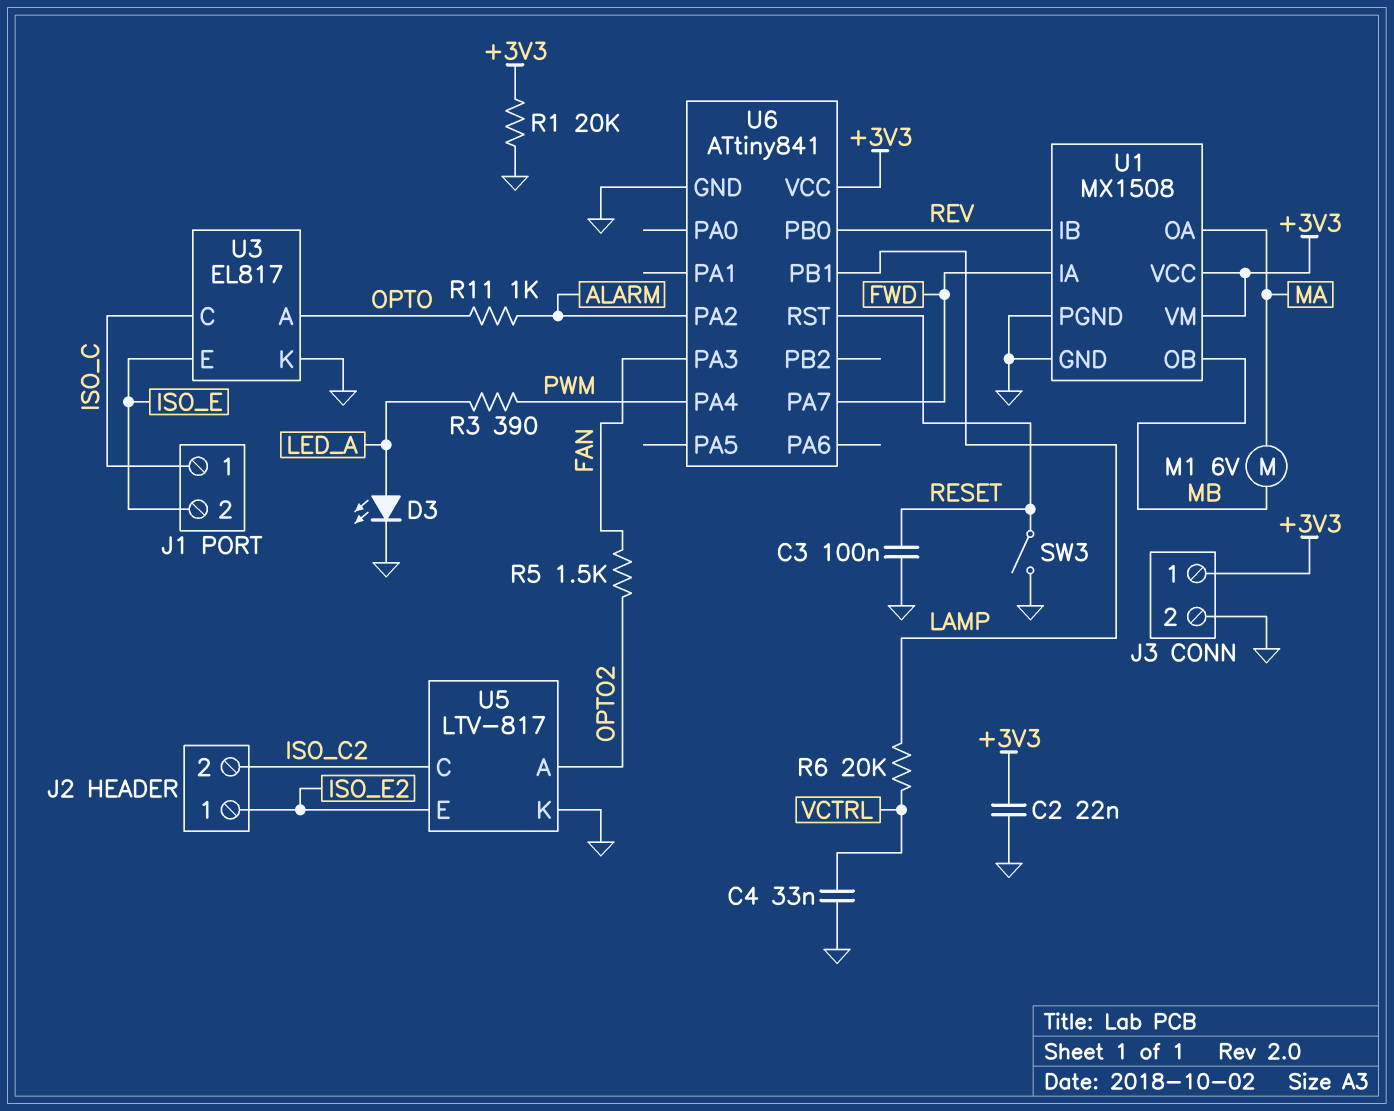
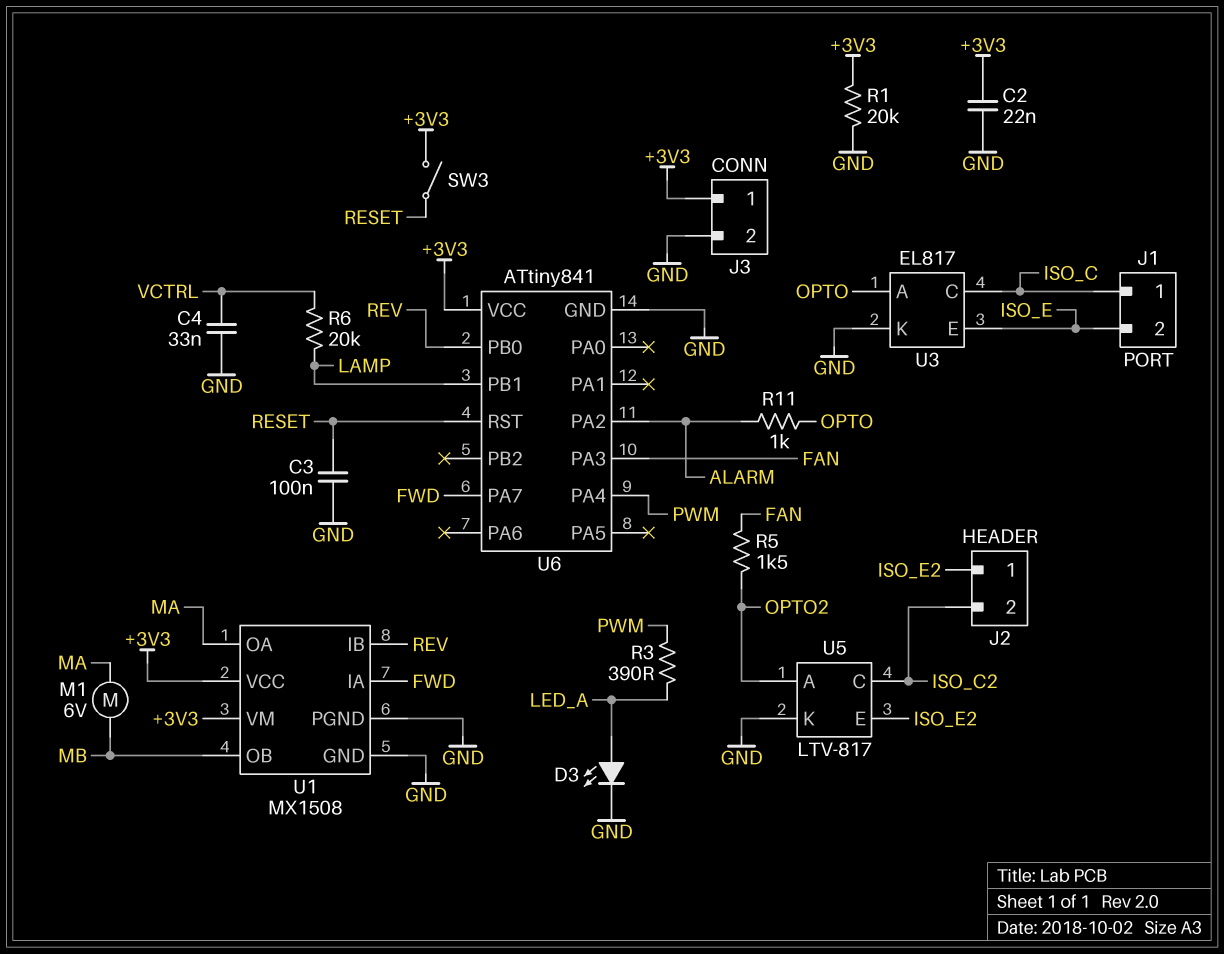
SW3: switch (GND, RESET) -> switch (+3V3, RESET)

